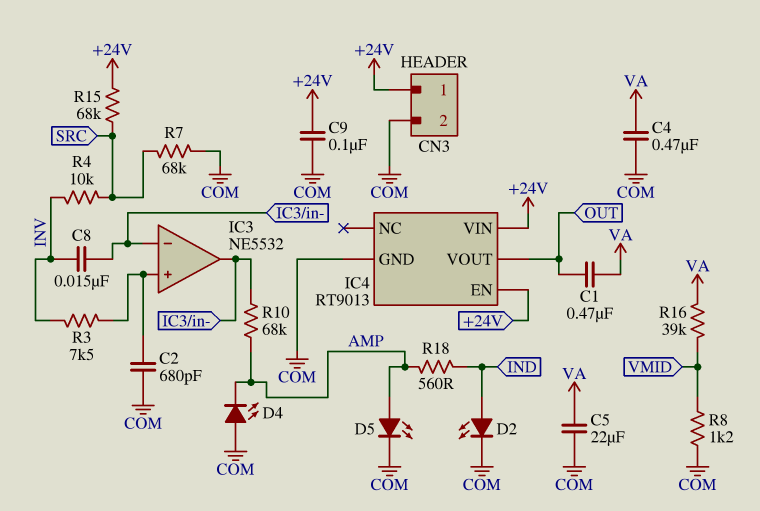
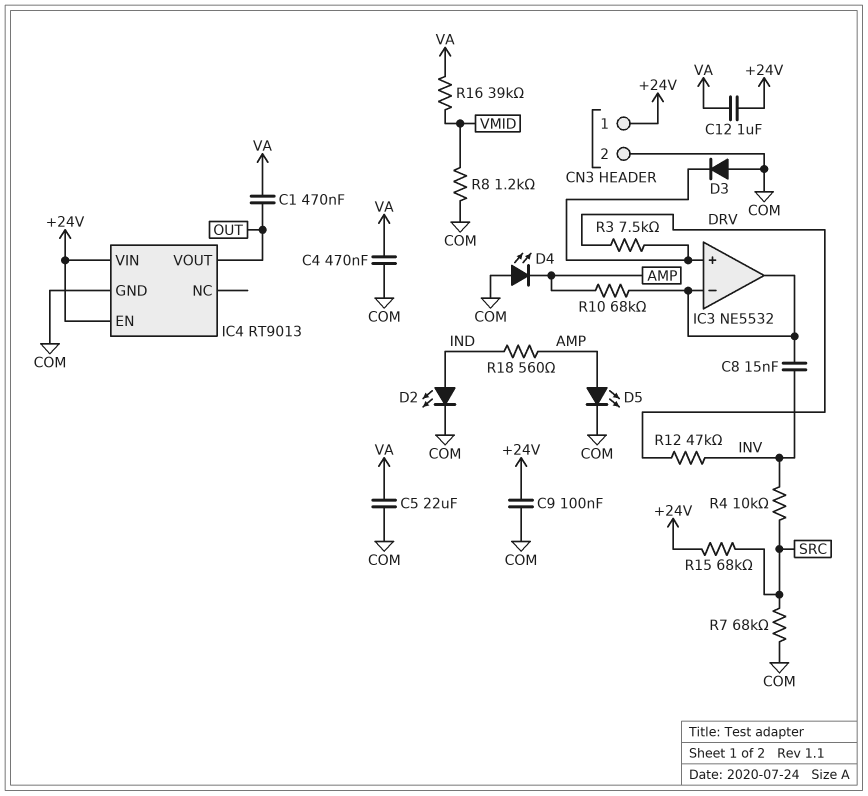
C2: 680pF (COM, IC3/in+) -> none
C12: none -> 1uF (+24V, VA)
D3: none -> diode (A COM, K IC3/in+)
R3: 7.5k (IC3/in+, INV) -> 7.5k (DRV, IC3/in+)
R12: none -> 47k (DRV, INV)

